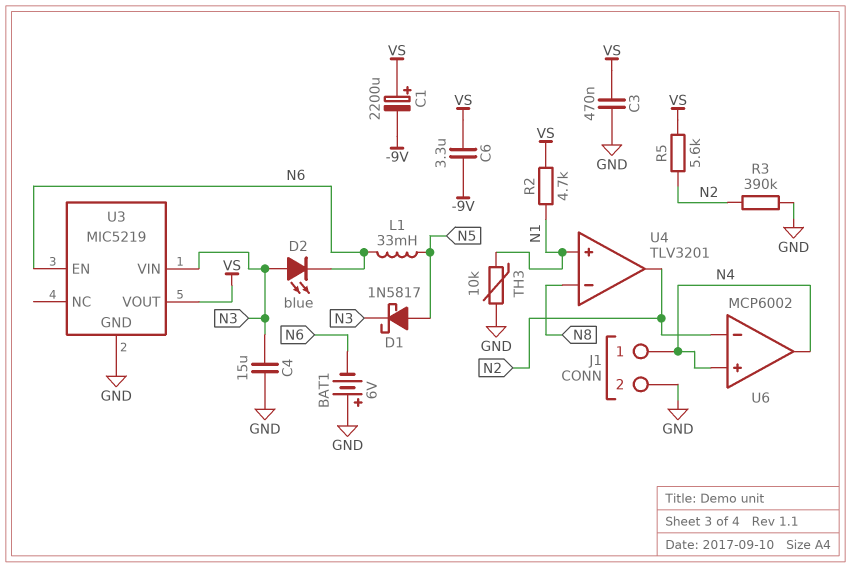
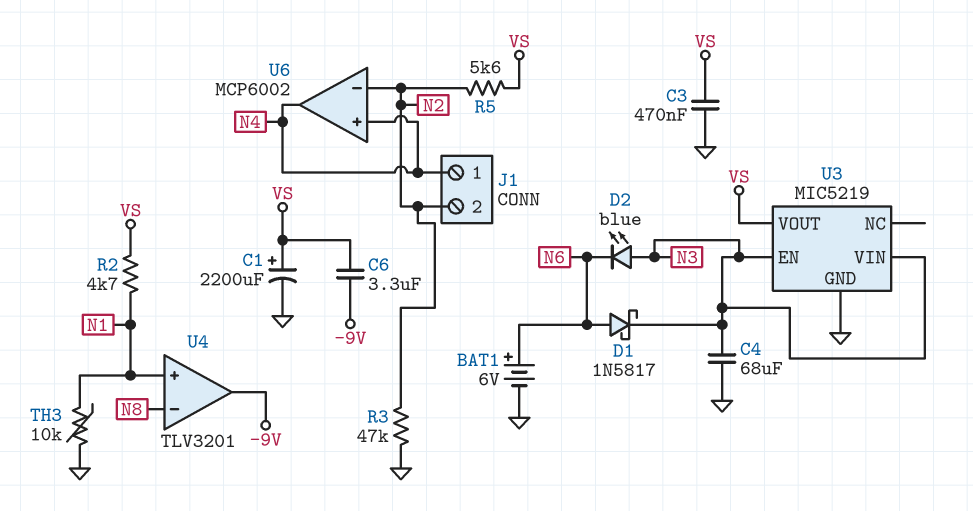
BAT1: 6V (plus GND, minus N6) -> 6V (plus N6, minus GND)
C1: 2200uF (plus VS, minus -9V) -> 2200uF (plus VS, minus GND)
C4: 15uF (GND, N3) -> 68uF (GND, N3)
D1: schottky 1N5817 (A N5, K N3) -> schottky 1N5817 (A N6, K N3)
J1 pin 2: GND -> N2
L1: 33mH (N5, N6) -> none
R3: 390k (GND, N2) -> 47k (GND, N2)
U3 pin EN: N6 -> N3
U4 pin out: N2 -> -9V

